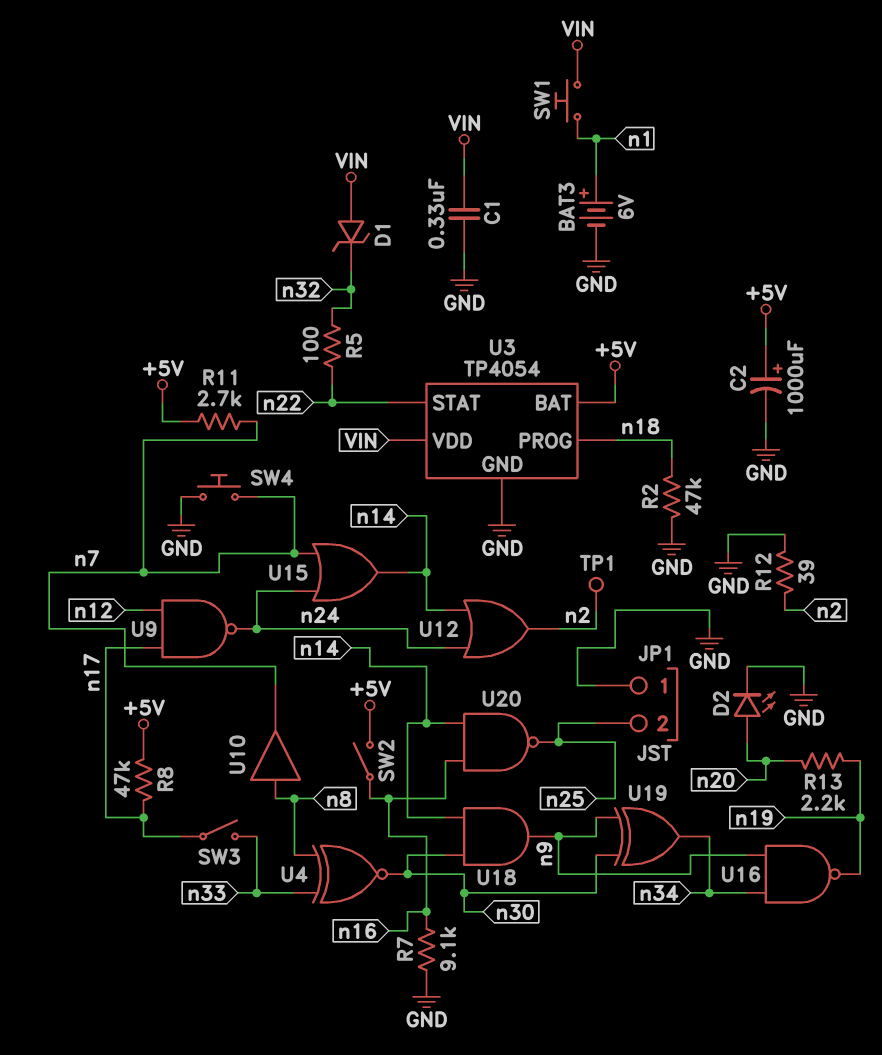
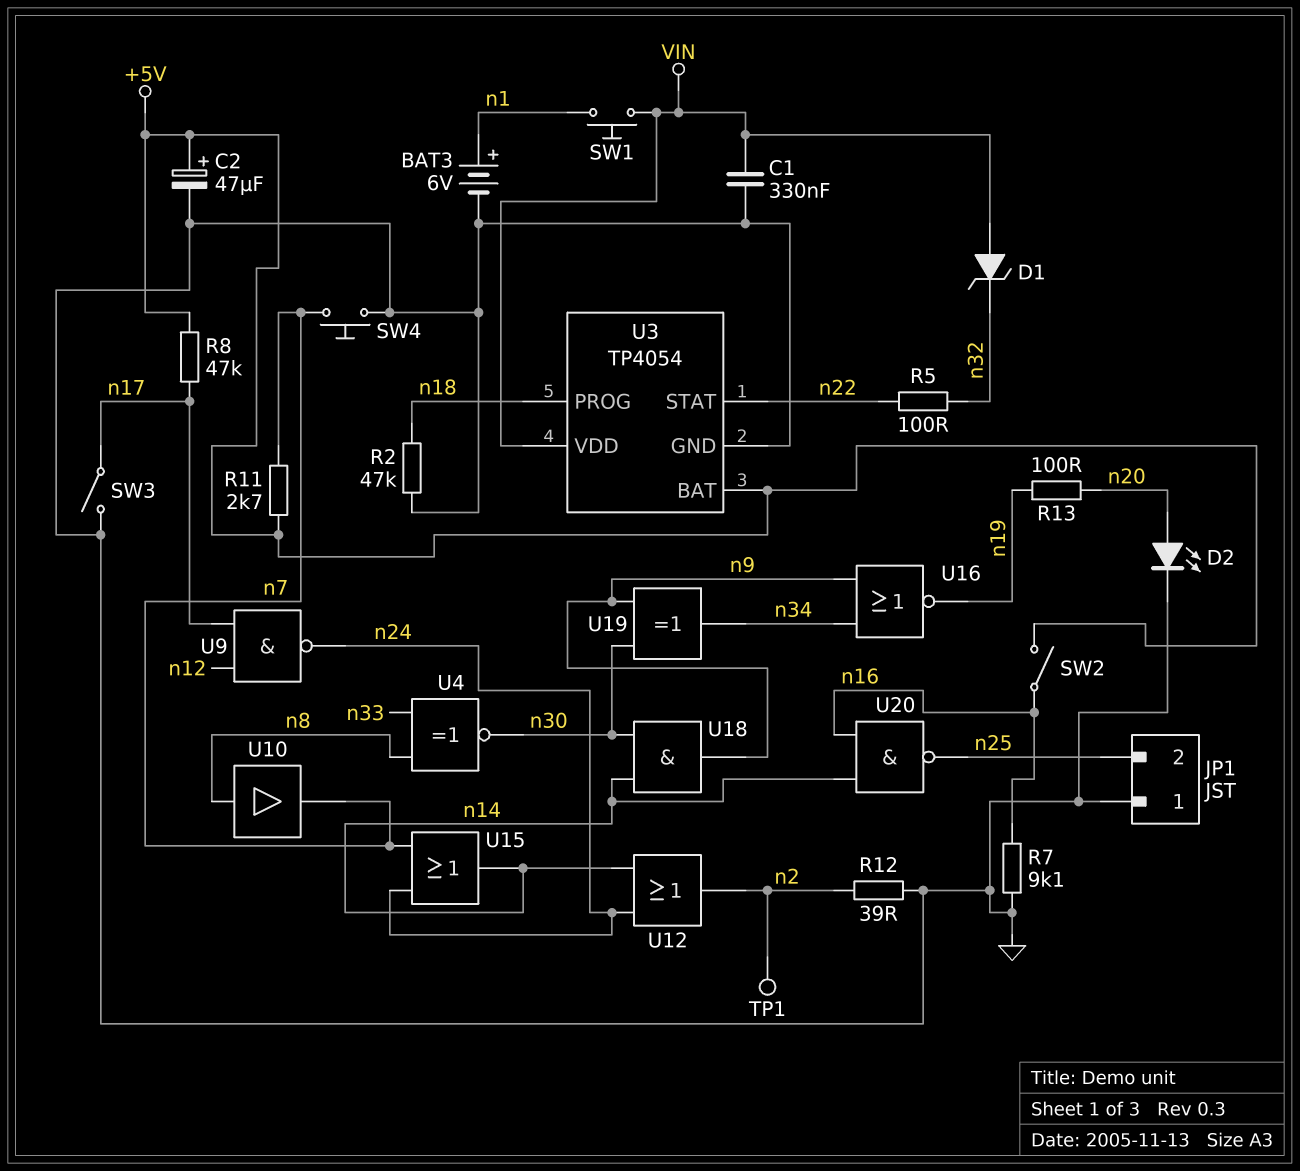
C2: 1000uF (plus +5V, minus GND) -> 47uF (plus +5V, minus GND)
R13: 2.2k (n19, n20) -> 100 (n19, n20)
SW3: switch (n17, n33) -> switch (GND, n17)
U16: NAND (in n9, in n34, out n19) -> NOR (in n9, in n34, out n19)

